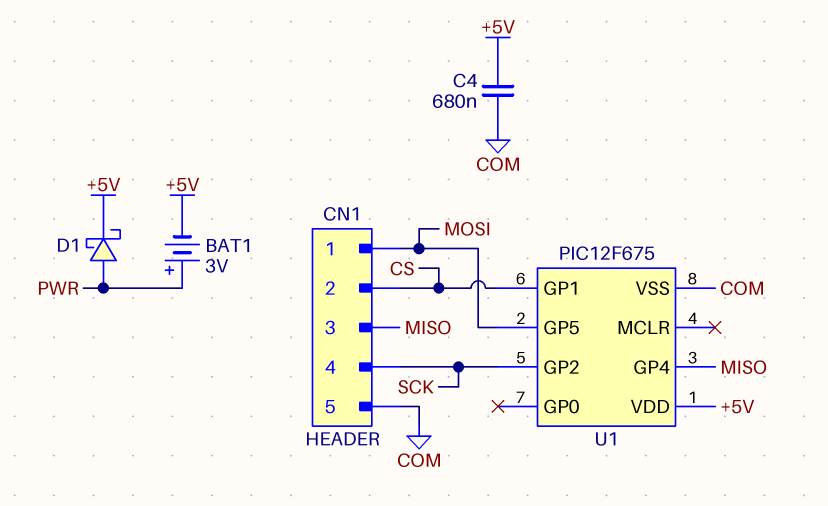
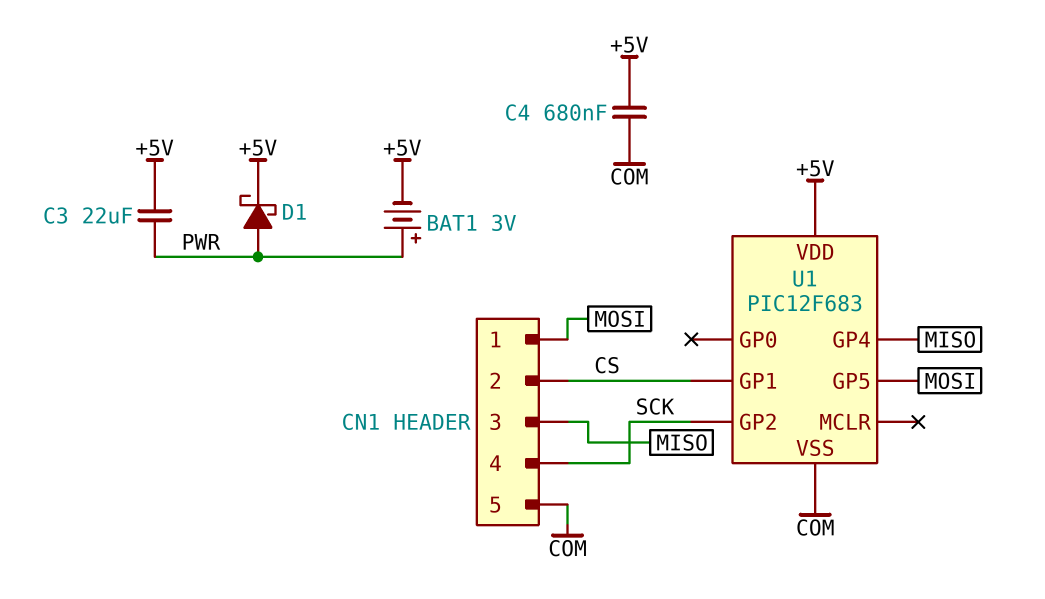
C3: none -> 22uF (+5V, PWR)
U1: PIC12F675 -> PIC12F683

